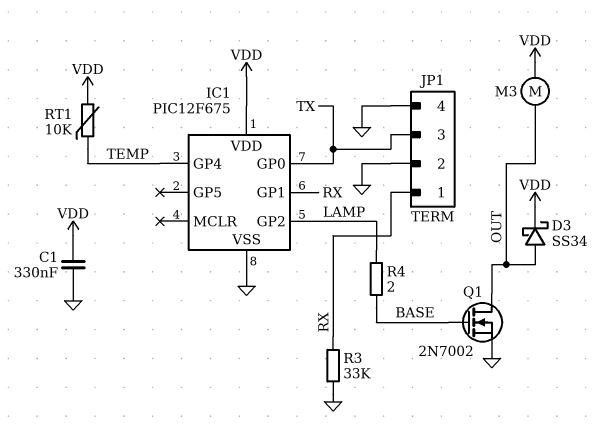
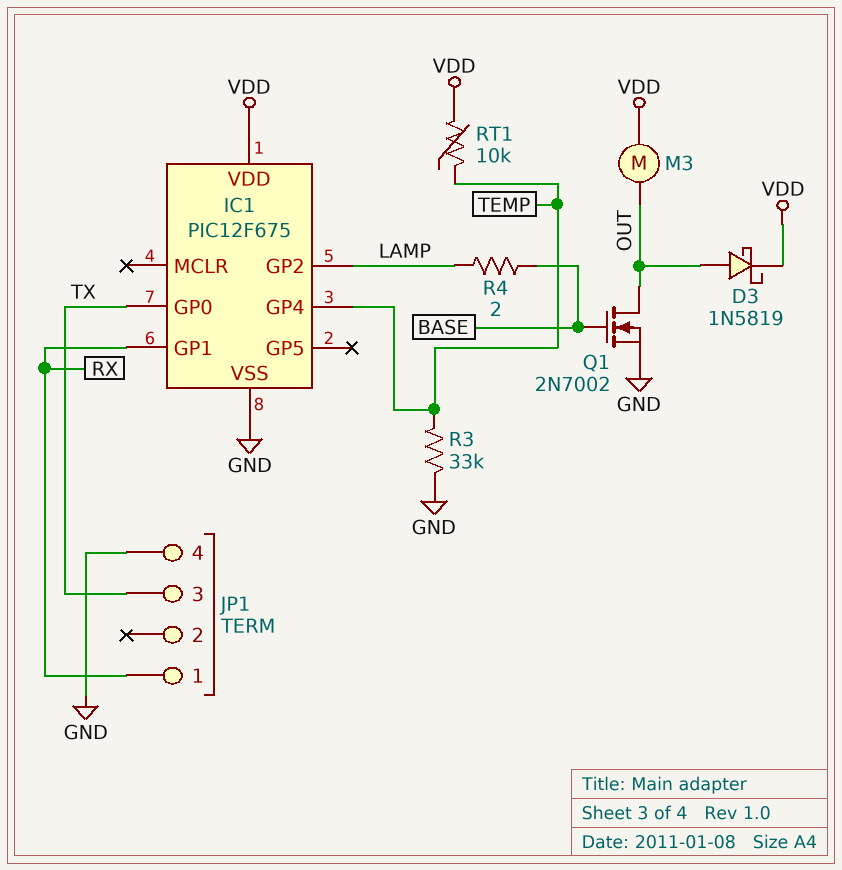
C1: 330nF (GND, VDD) -> none
D3: schottky SS34 (A OUT, K VDD) -> schottky 1N5819 (A OUT, K VDD)
JP1 pin 2: GND -> none
R3: 33k (GND, RX) -> 33k (GND, TEMP)

